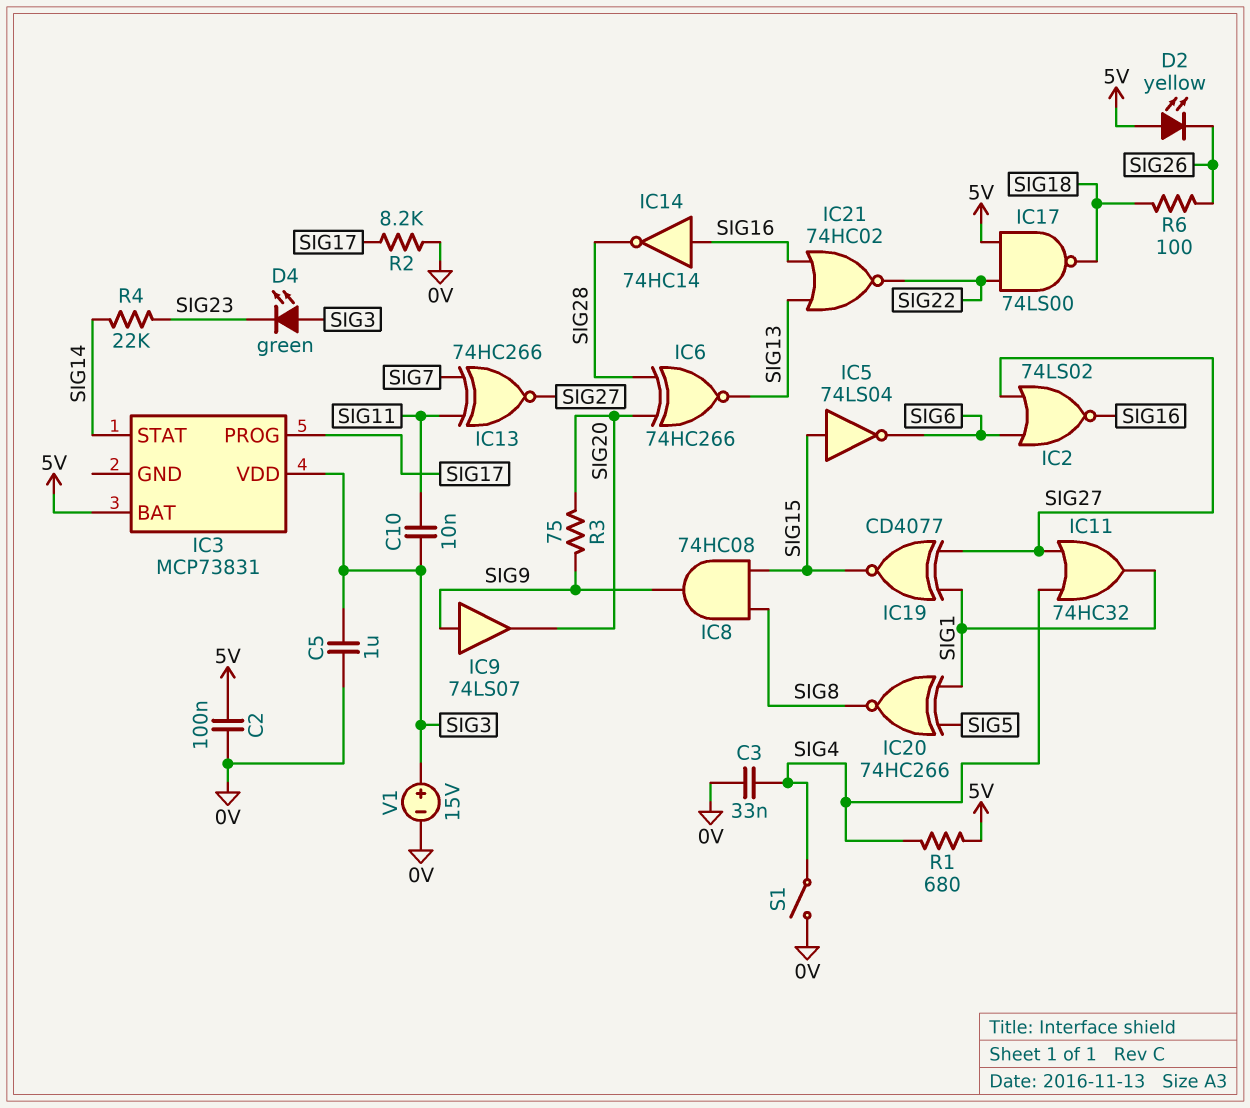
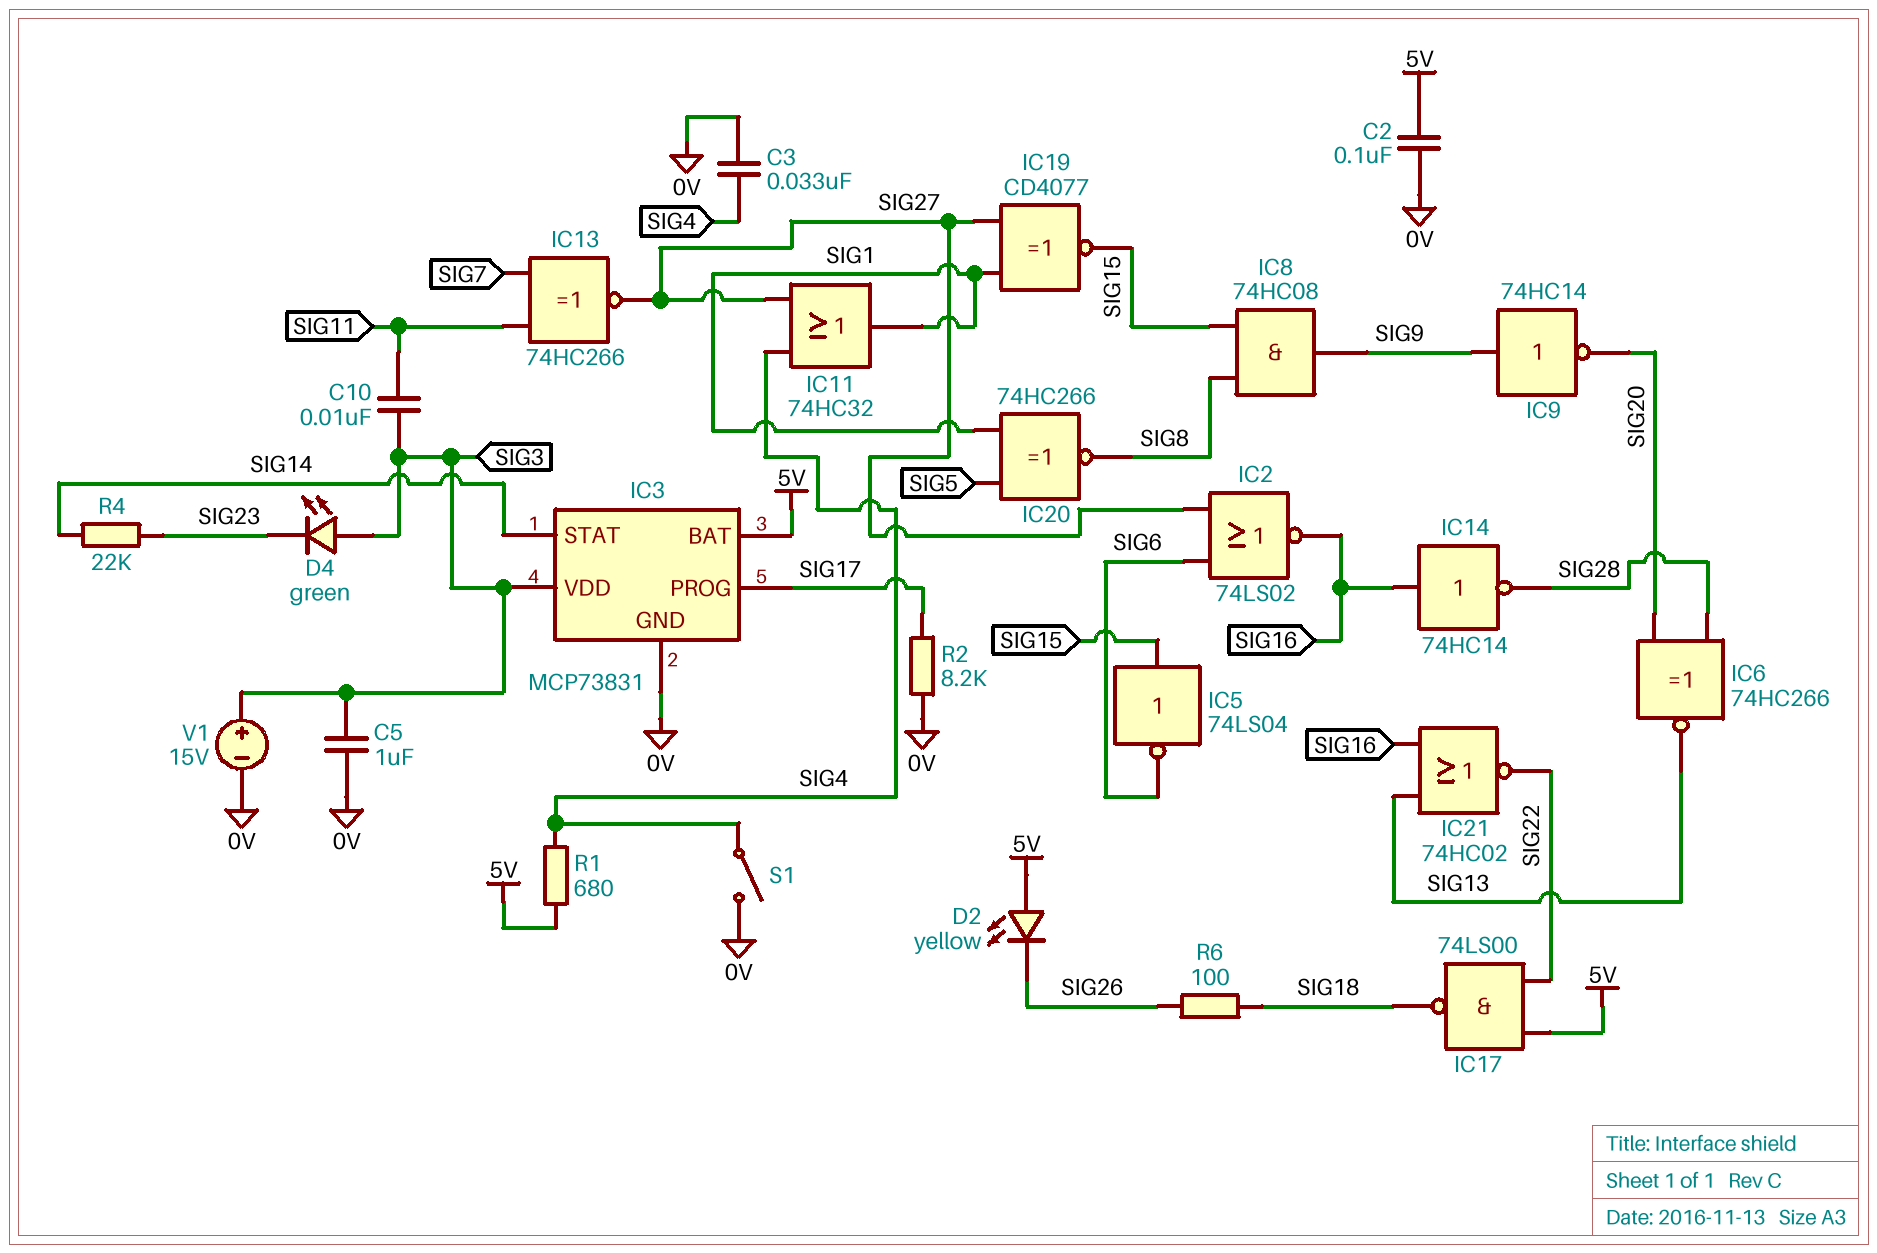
IC3 pin GND: none -> 0V
IC9: buffer 74LS07 (in SIG9, out SIG20) -> NOT 74HC14 (in SIG9, out SIG20)
R3: 75 (SIG9, SIG20) -> none

